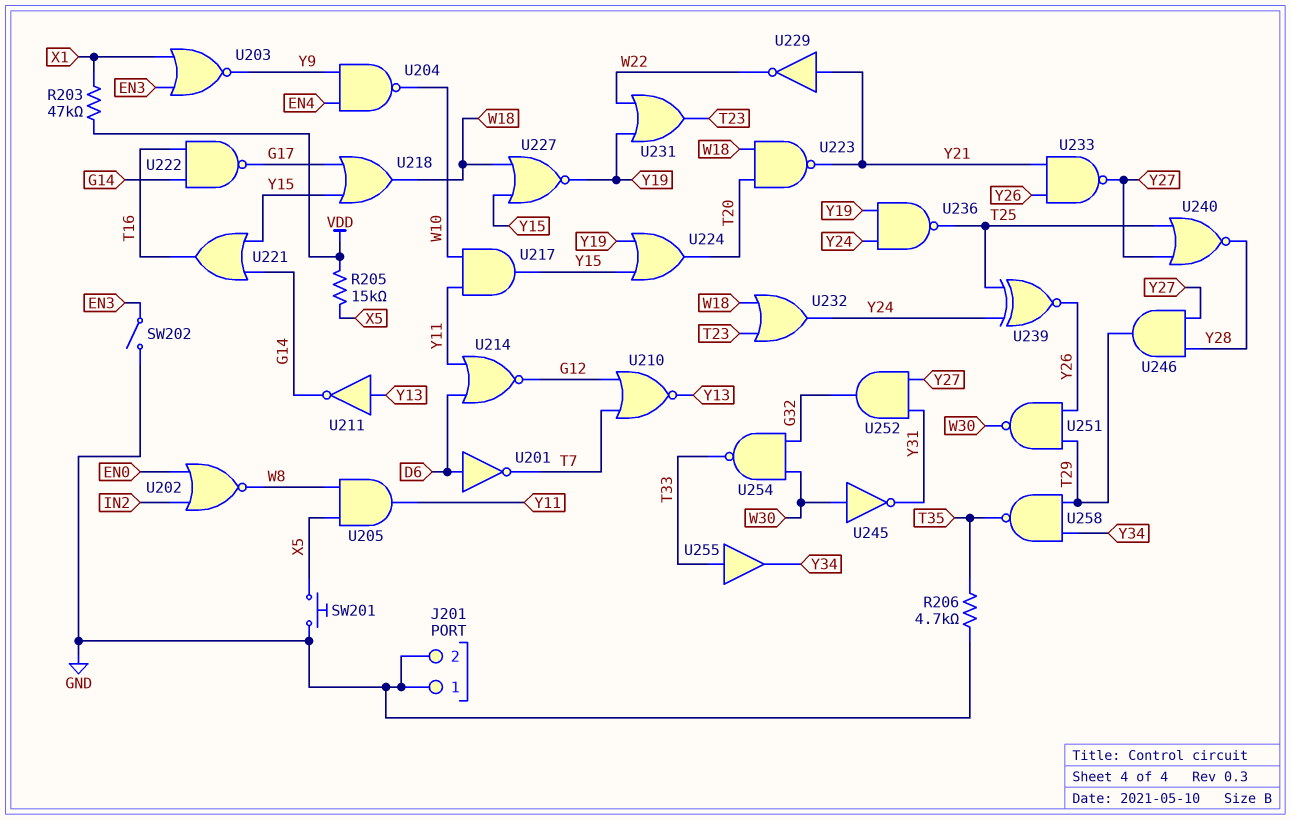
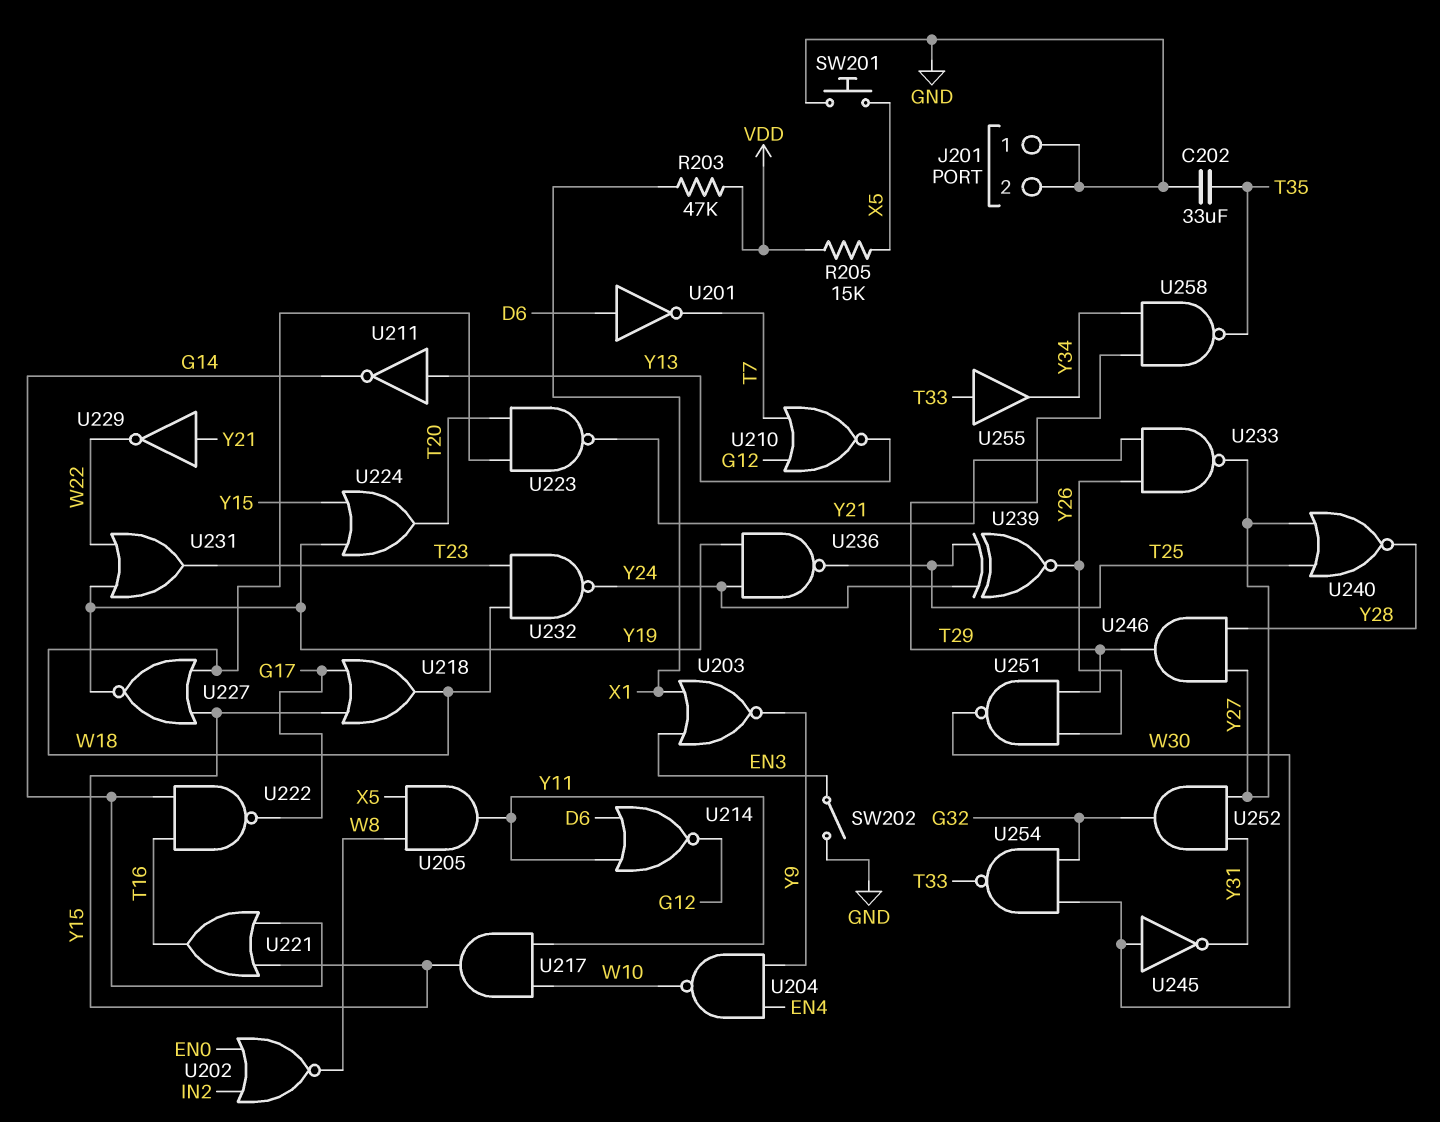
C202: none -> 33uF (GND, T35)
R206: 4.7k (GND, T35) -> none
U232: OR (in T23, in W18, out Y24) -> NAND (in T23, in W18, out Y24)

